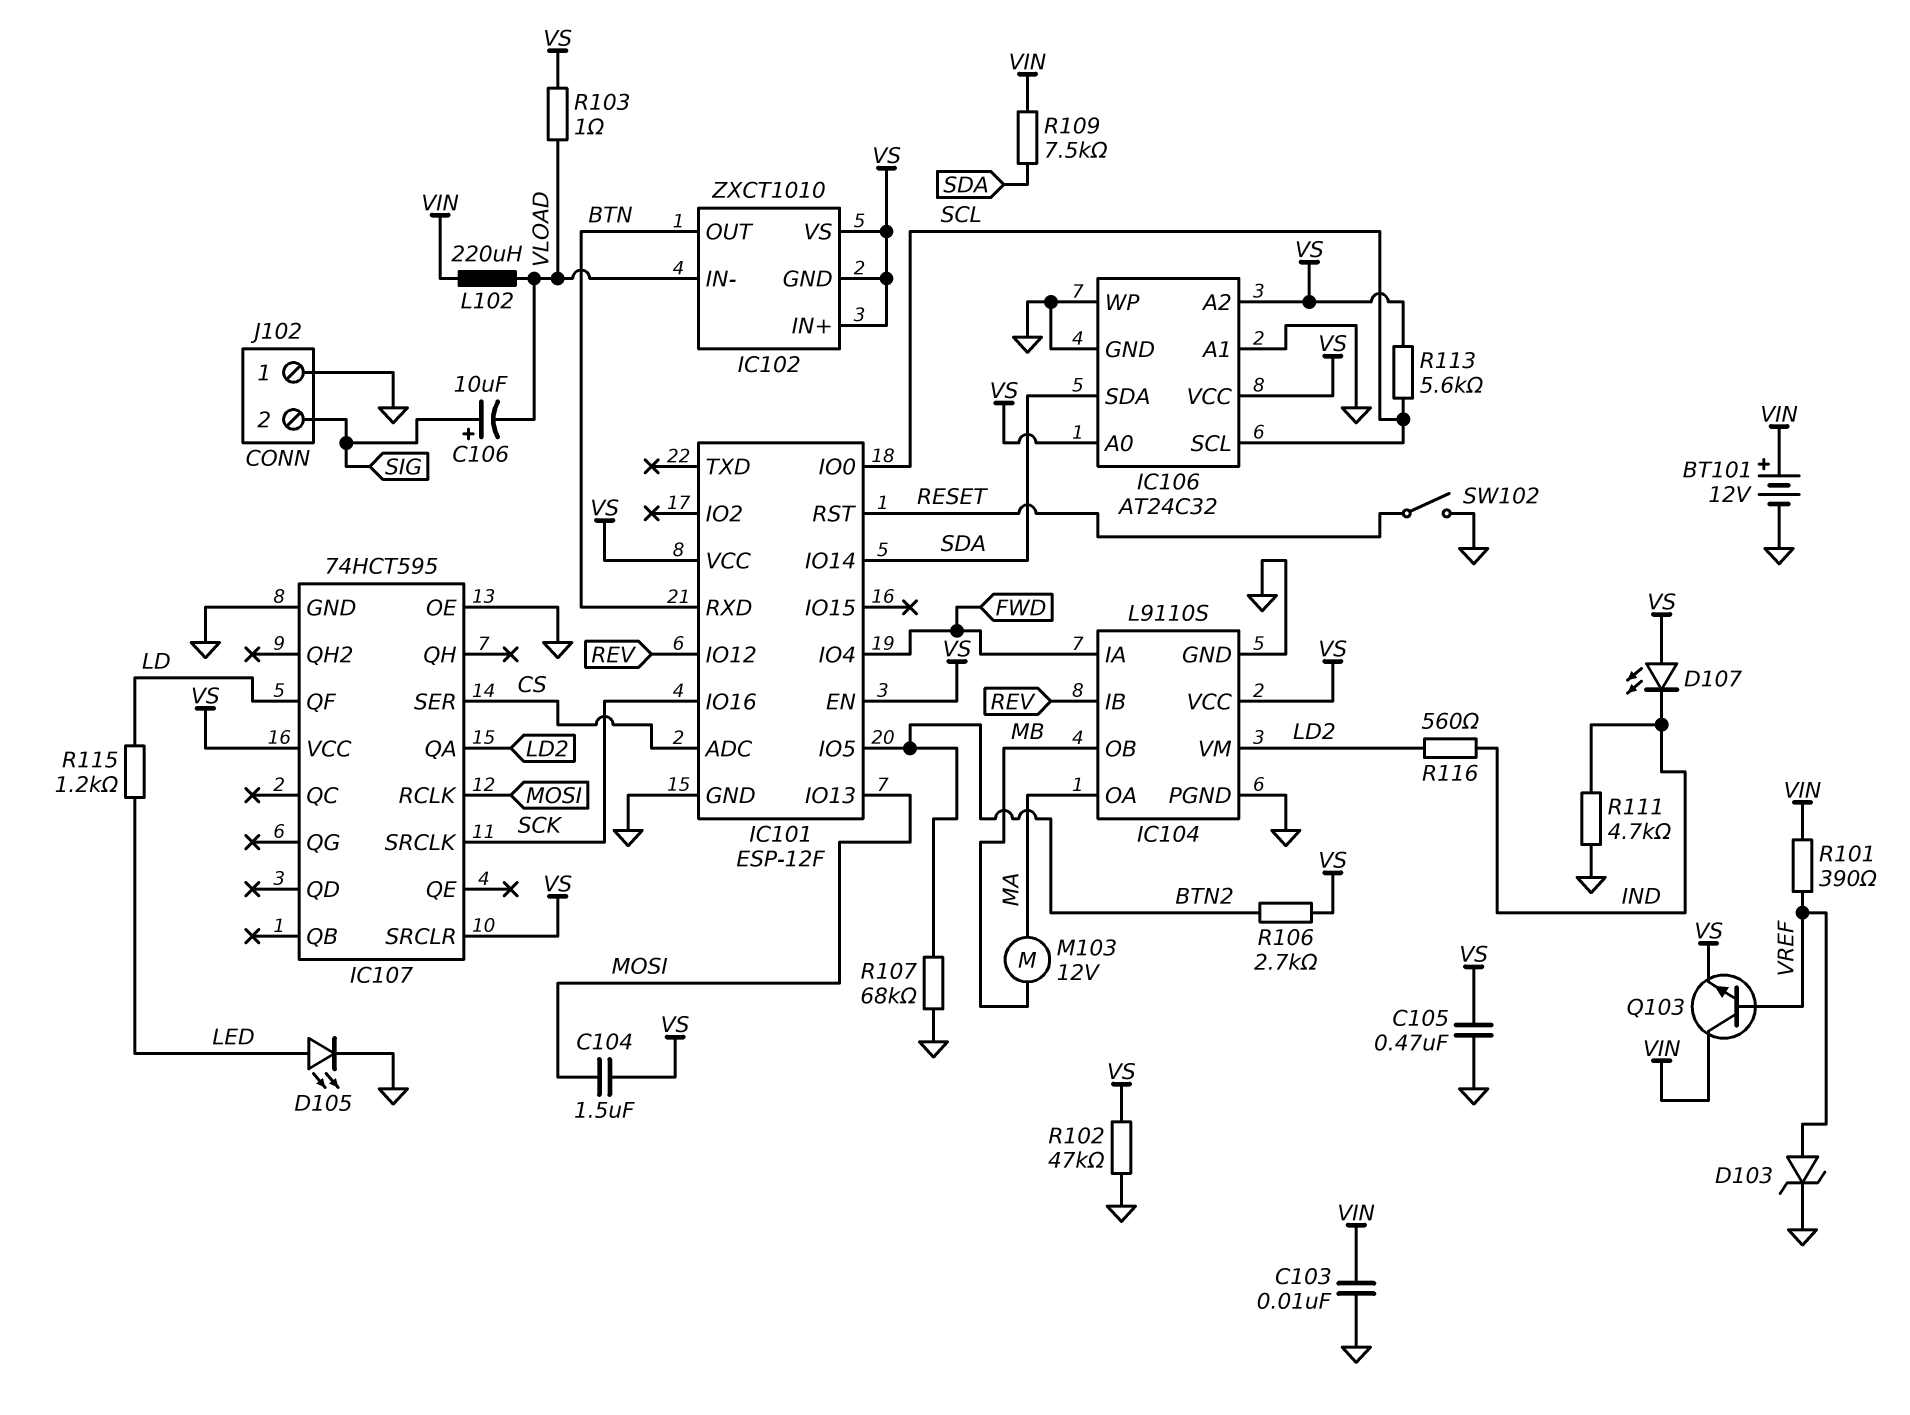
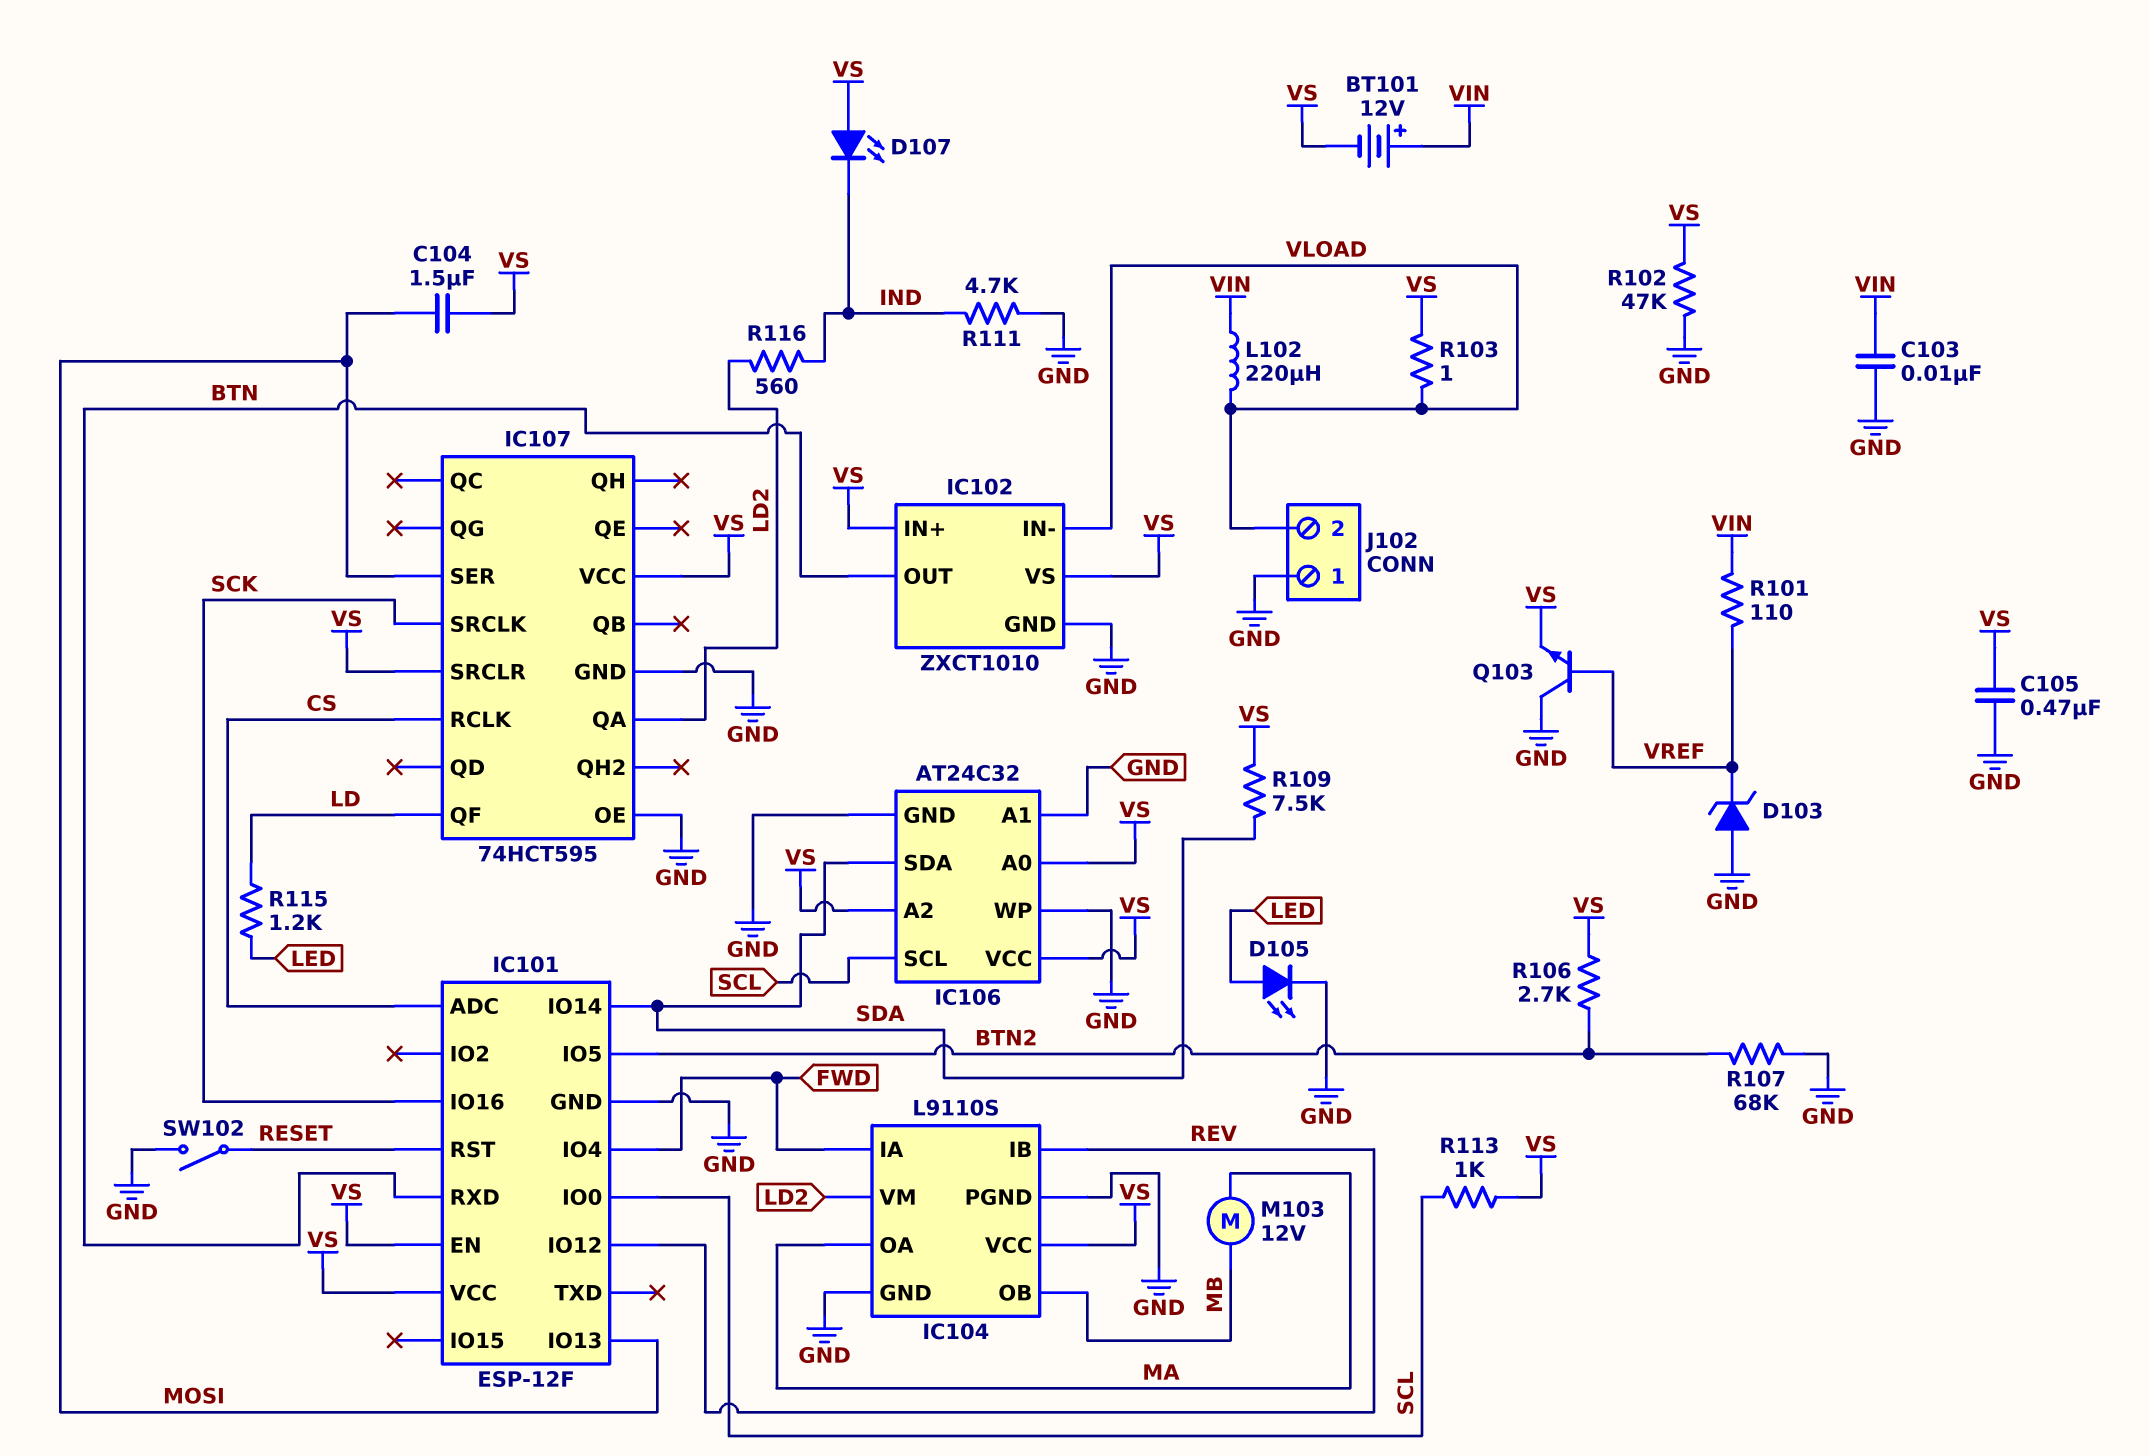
BT101: 12V (plus VIN, minus GND) -> 12V (plus VIN, minus VS)
C106: 10uF (plus SIG, minus VLOAD) -> none
D103: zener (A VREF, K GND) -> zener (A GND, K VREF)
IC102 pin GND: VS -> GND
IC107 pin RCLK: MOSI -> CS
IC107 pin SER: CS -> MOSI
J102 pin 2: SIG -> VLOAD
Q103: NPN (B VREF, C VIN, E VS) -> NPN (B VREF, C GND, E VS)
R101: 390 (VIN, VREF) -> 110 (VIN, VREF)
R109: 7.5k (SDA, VIN) -> 7.5k (SDA, VS)
R113: 5.6k (SCL, VS) -> 1k (SCL, VS)

